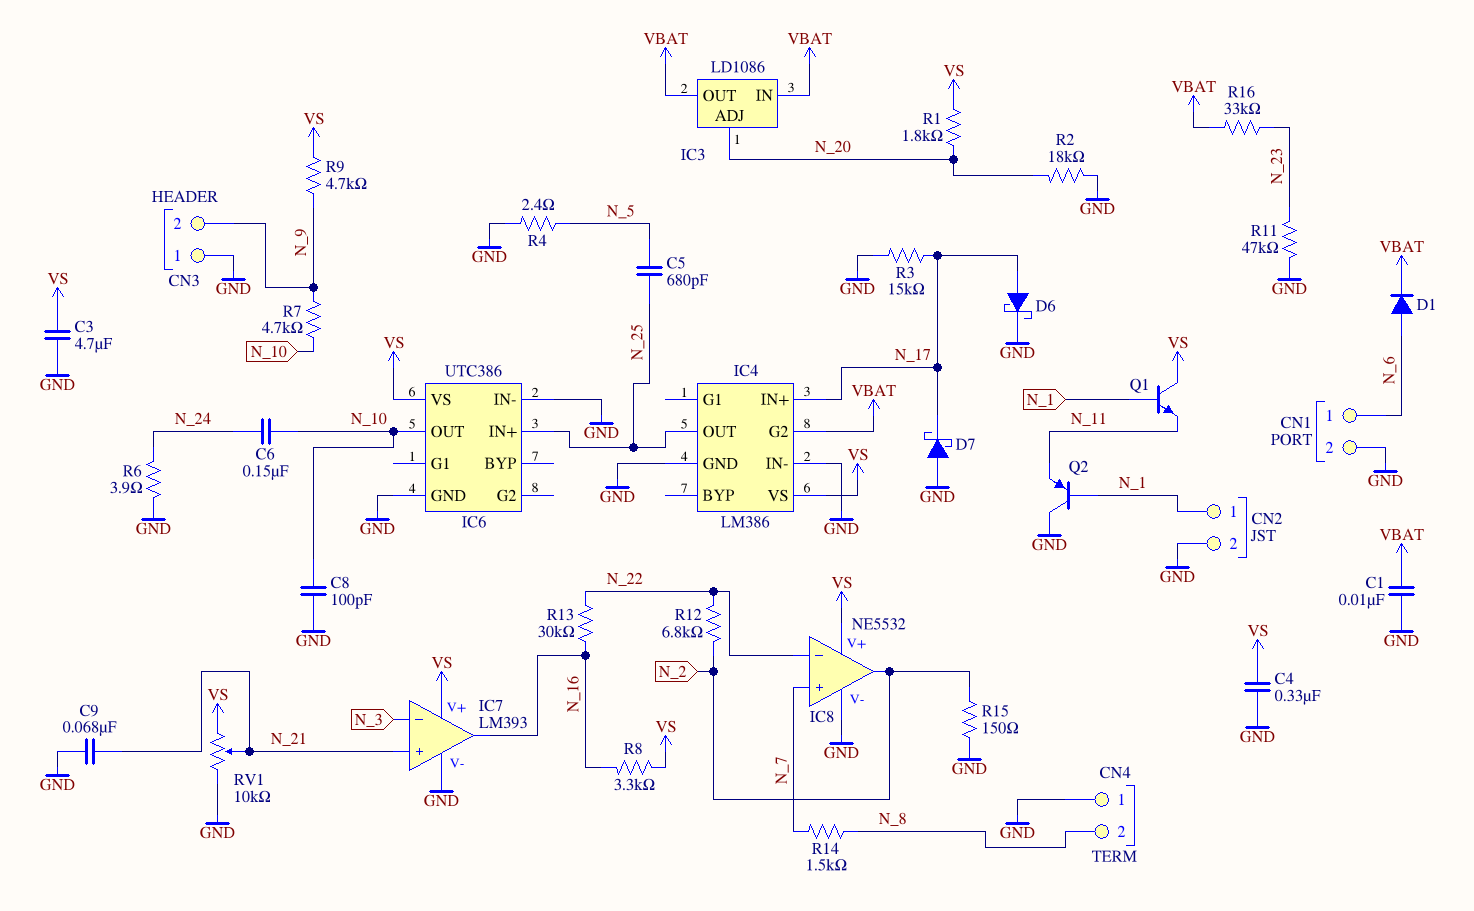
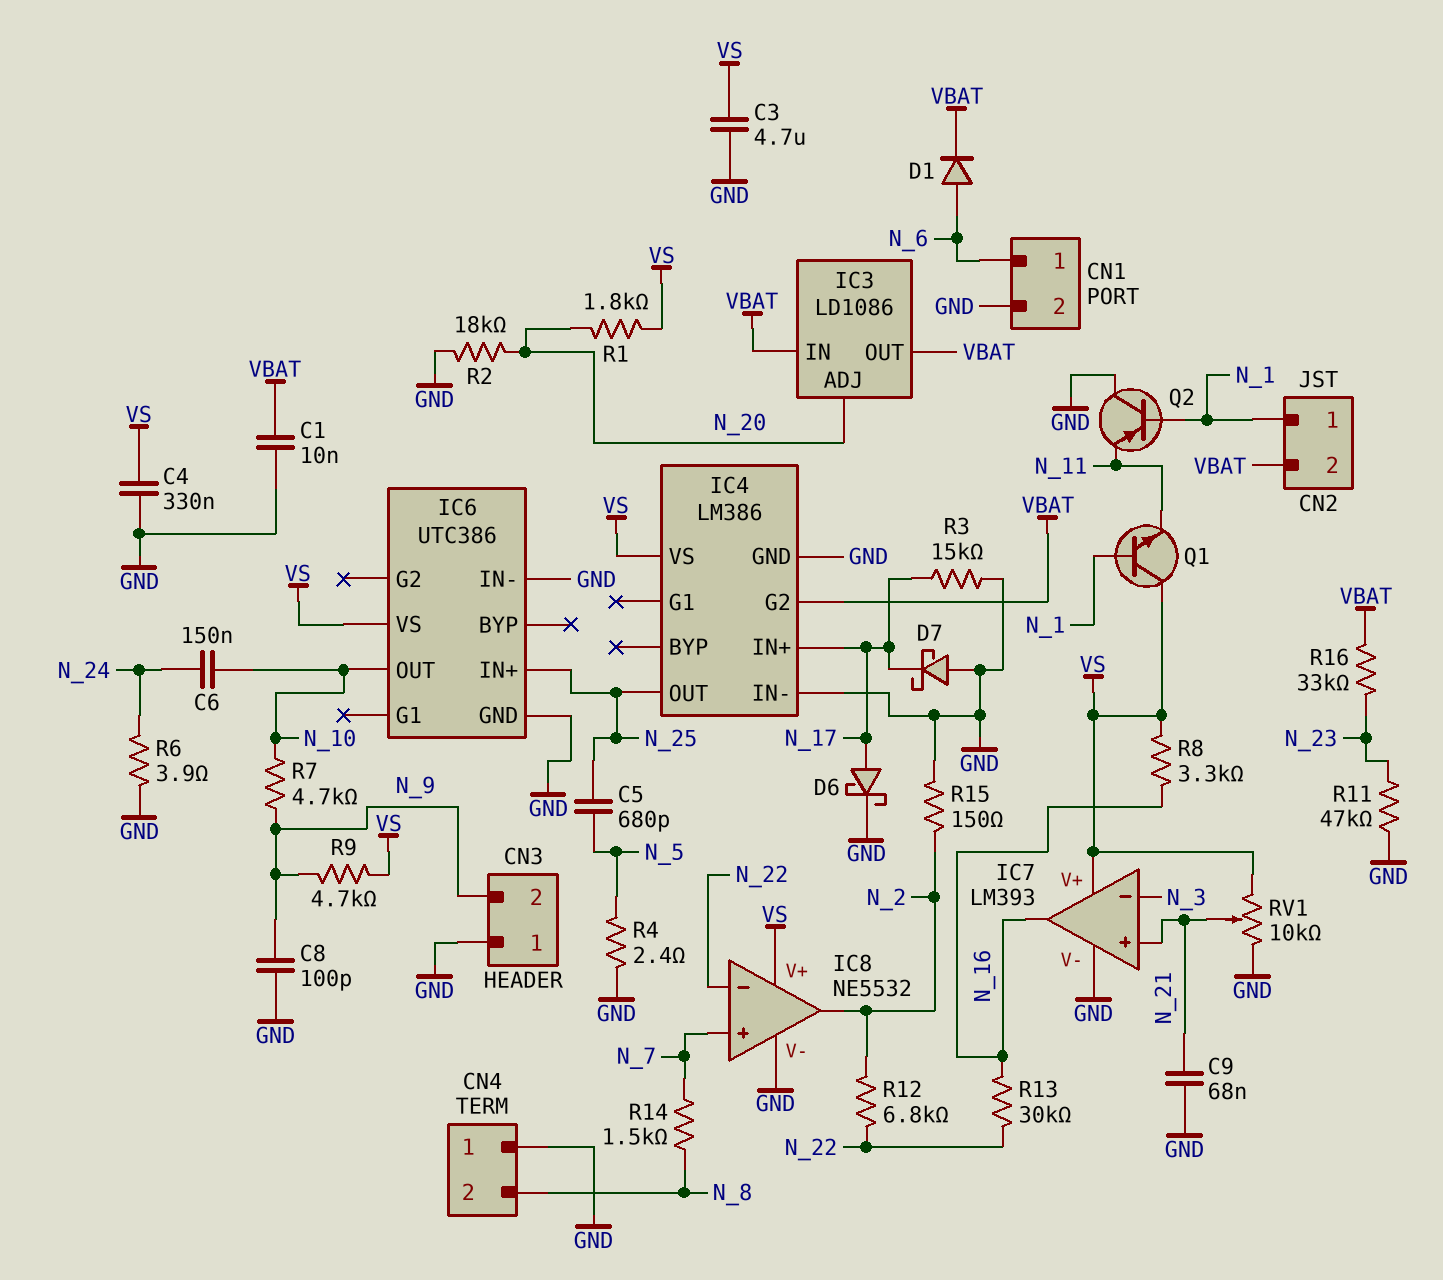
C8: 100pF (GND, N_10) -> 100pF (GND, N_9)
CN2 pin 2: GND -> VBAT

